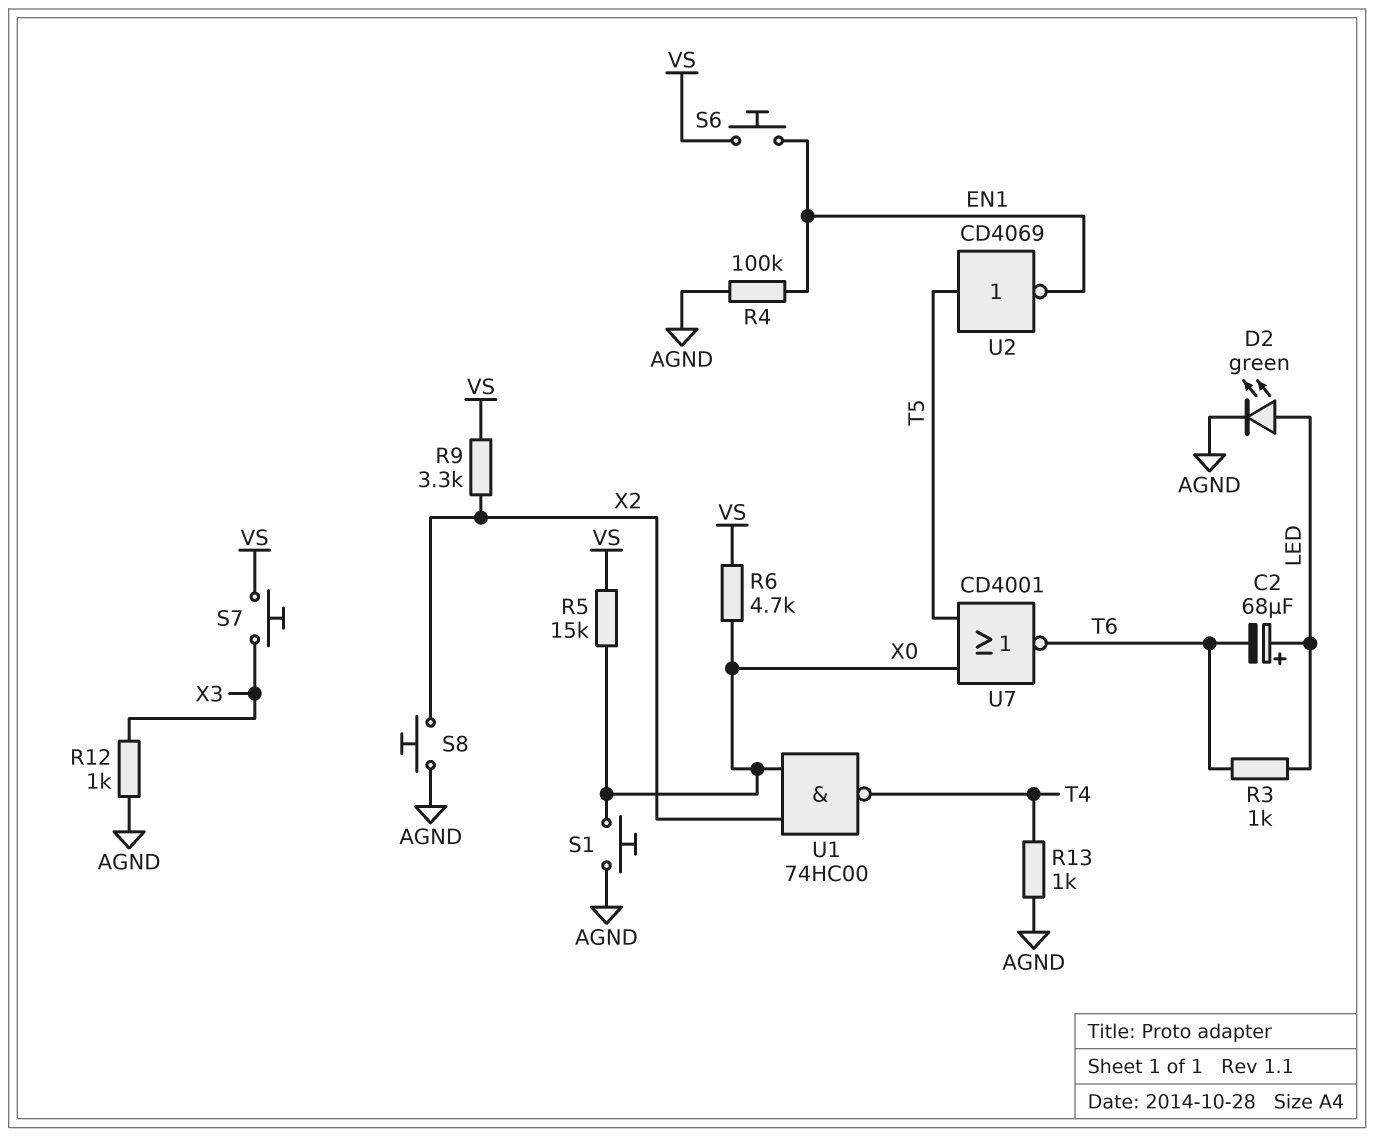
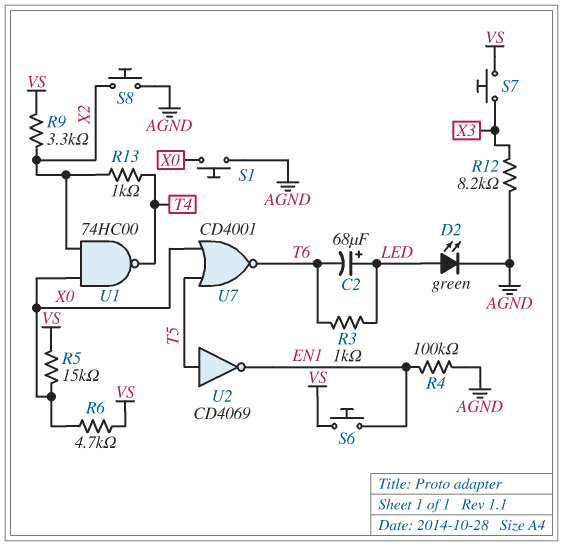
R12: 1k (AGND, X3) -> 8.2k (AGND, X3)
R13: 1k (AGND, T4) -> 1k (T4, X2)

